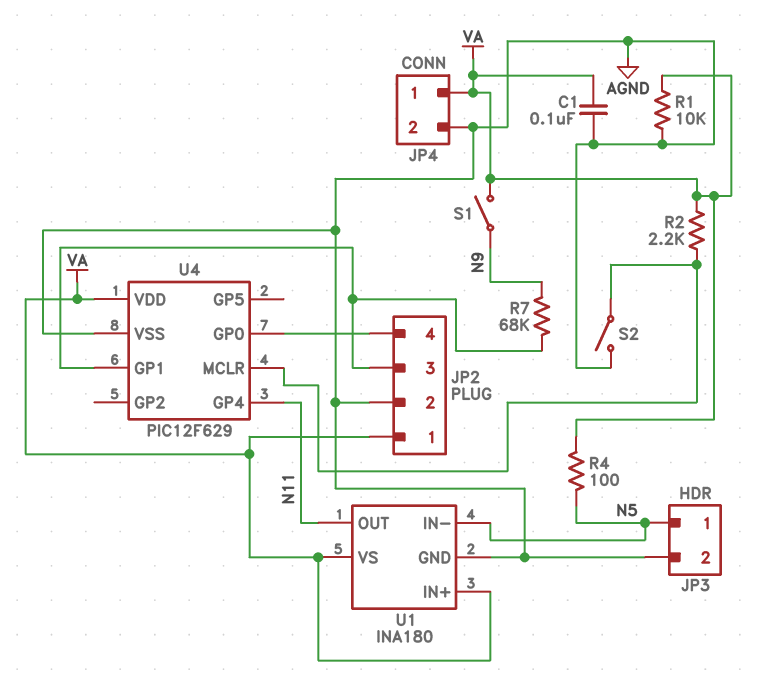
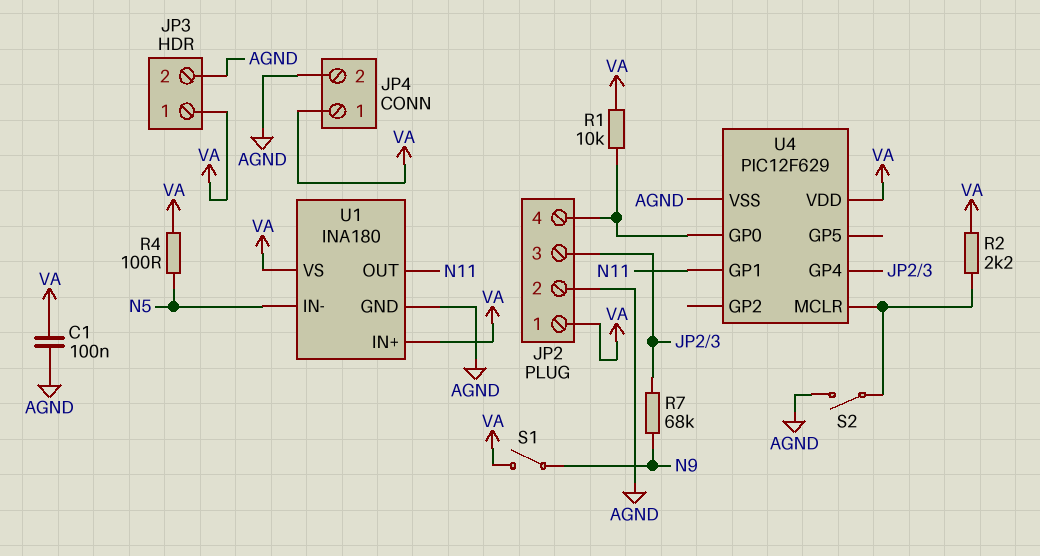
JP3 pin 1: N5 -> VA
R1: 10k (AGND, VA) -> 10k (JP2/4, VA)
U4 pin GP1: JP2/3 -> N11
U4 pin GP4: N11 -> JP2/3

